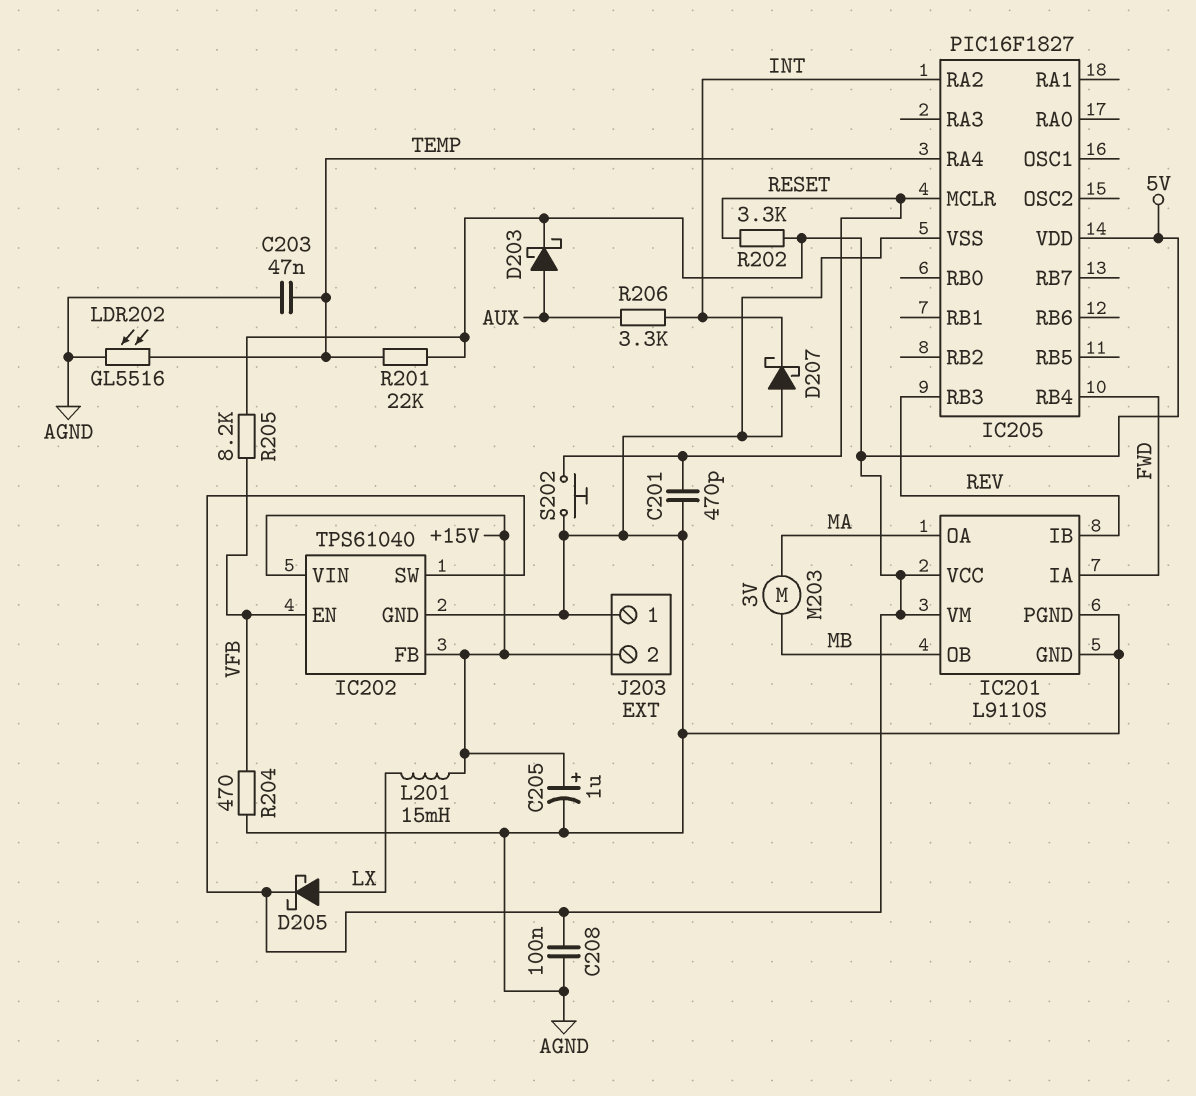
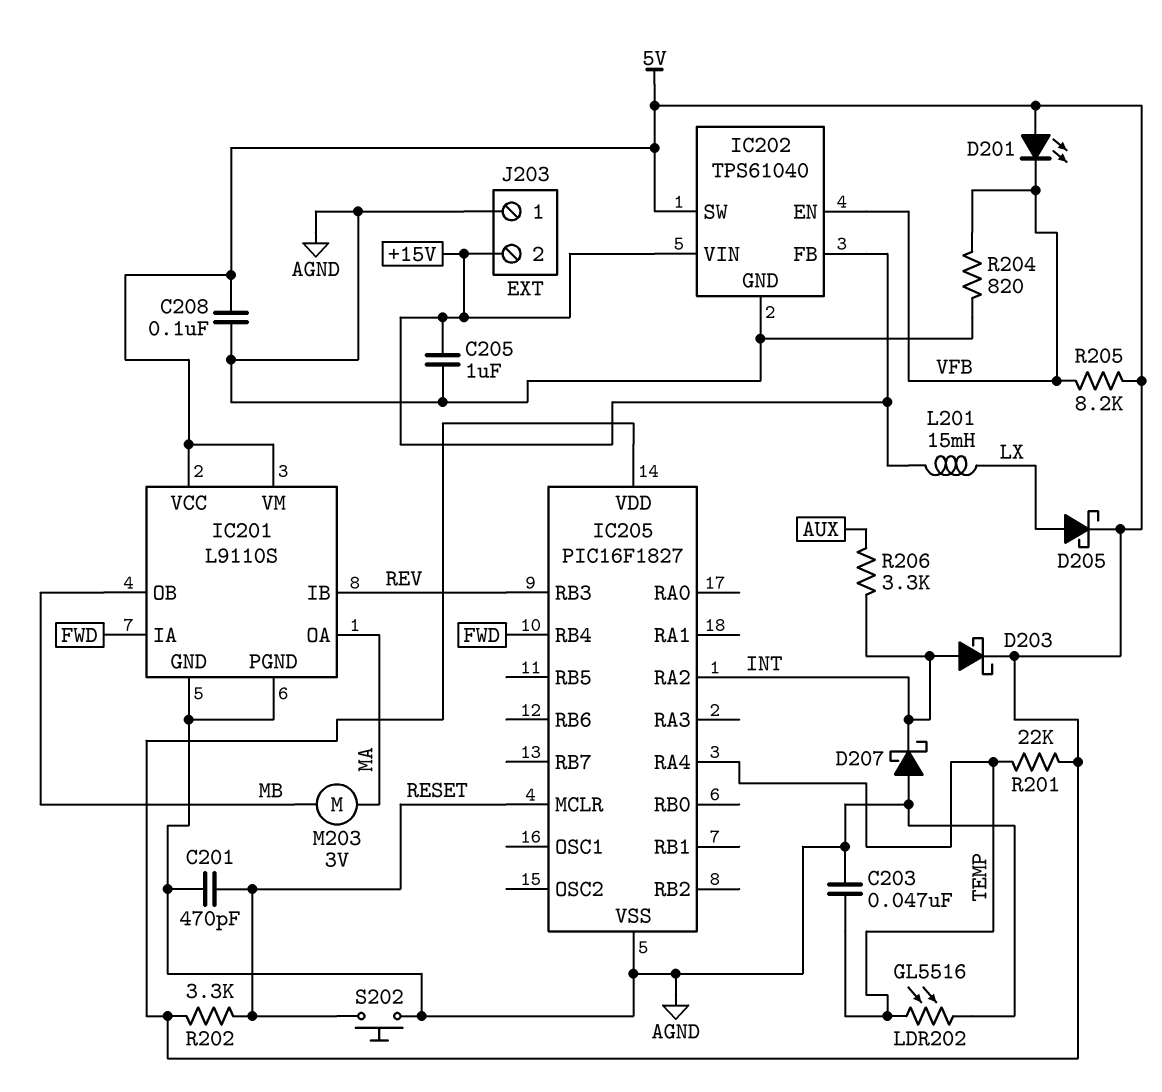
C205: 1uF (plus +15V, minus AGND) -> 1uF (+15V, AGND)
D201: none -> LED (A 5V, K VFB)
D203: schottky (A AUX, K 5V) -> schottky (A INT, K 5V)
R204: 470 (AGND, VFB) -> 820 (AGND, VFB)

